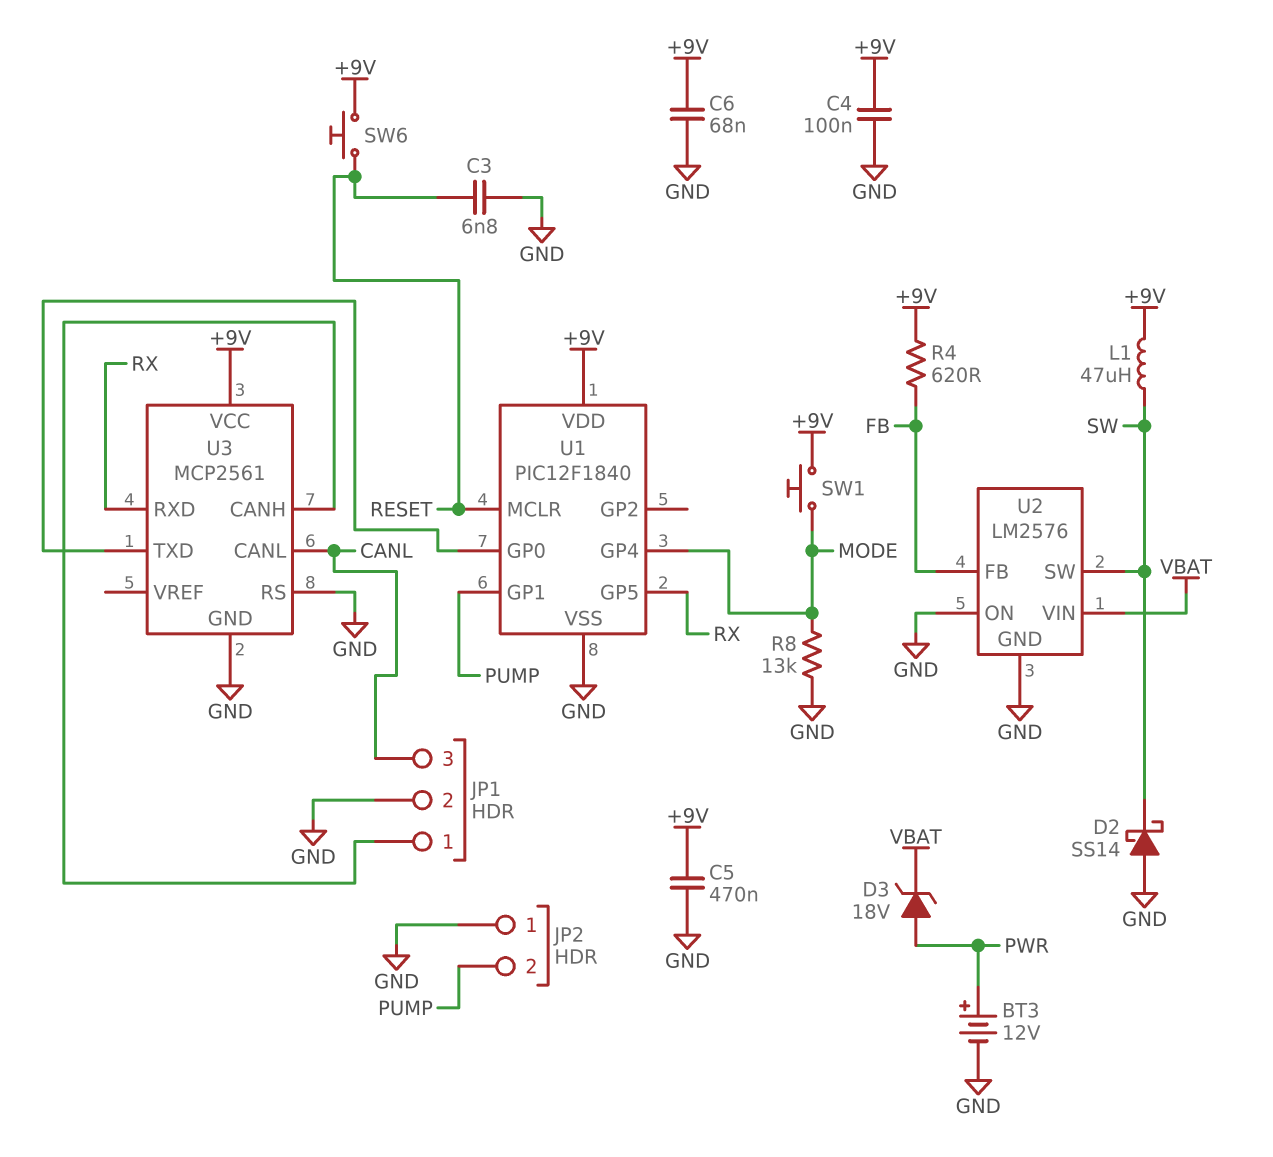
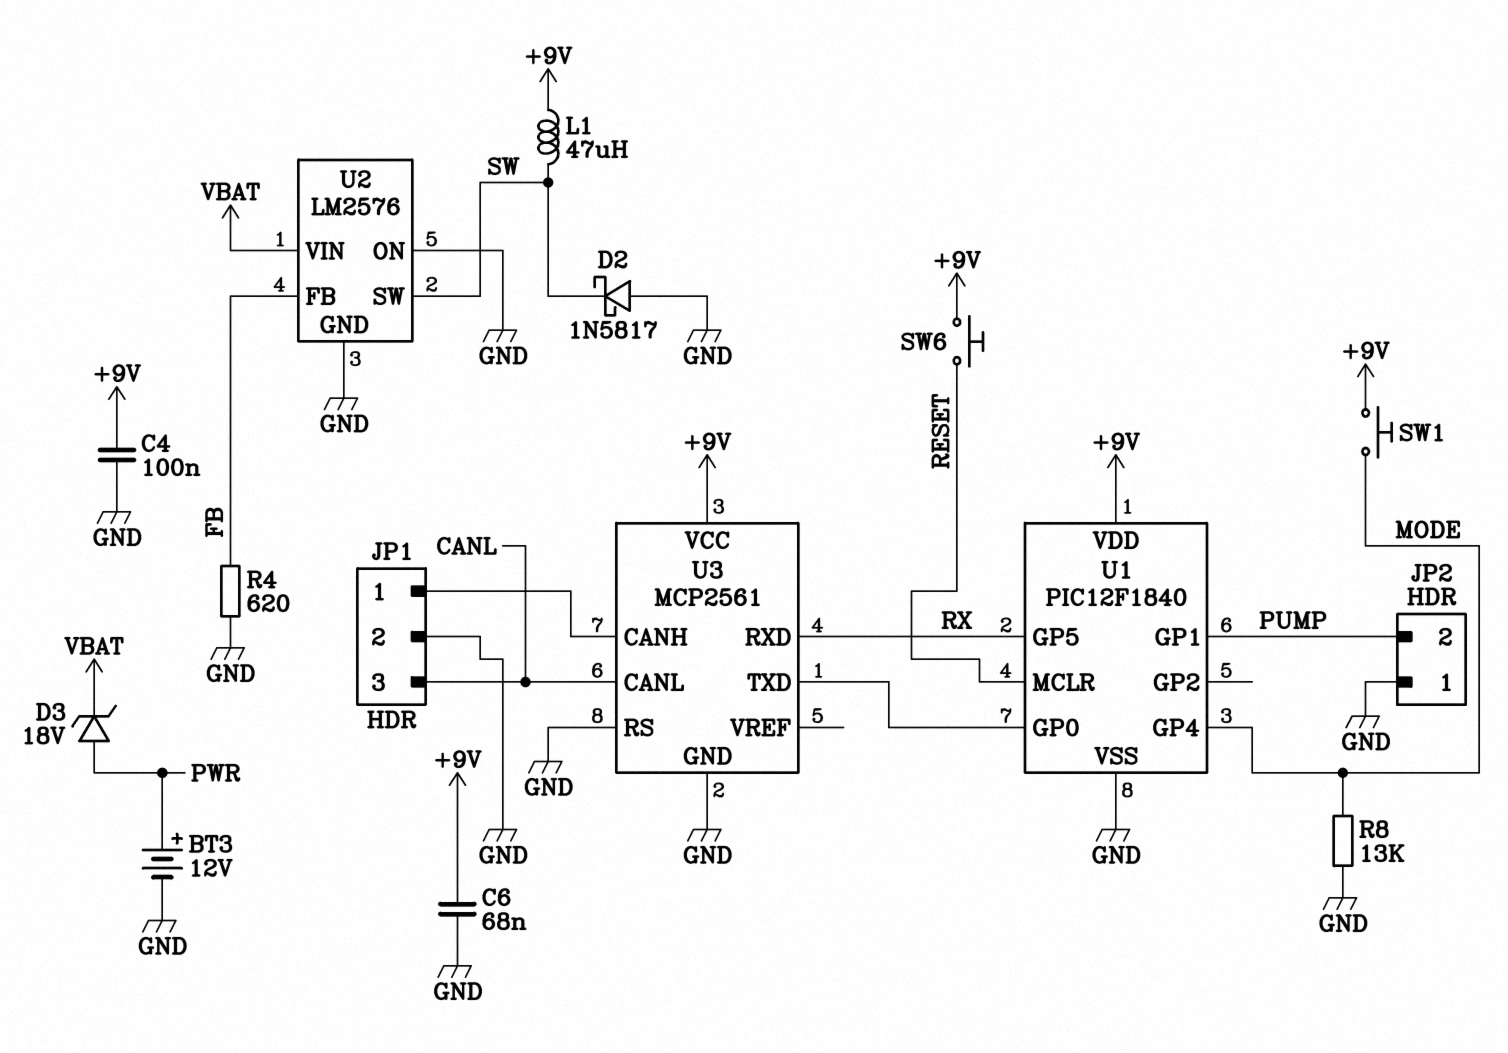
C3: 6.8nF (GND, RESET) -> none
C5: 470nF (+9V, GND) -> none
D2: schottky SS14 (A GND, K SW) -> schottky 1N5817 (A GND, K SW)
R4: 620 (+9V, FB) -> 620 (FB, GND)

